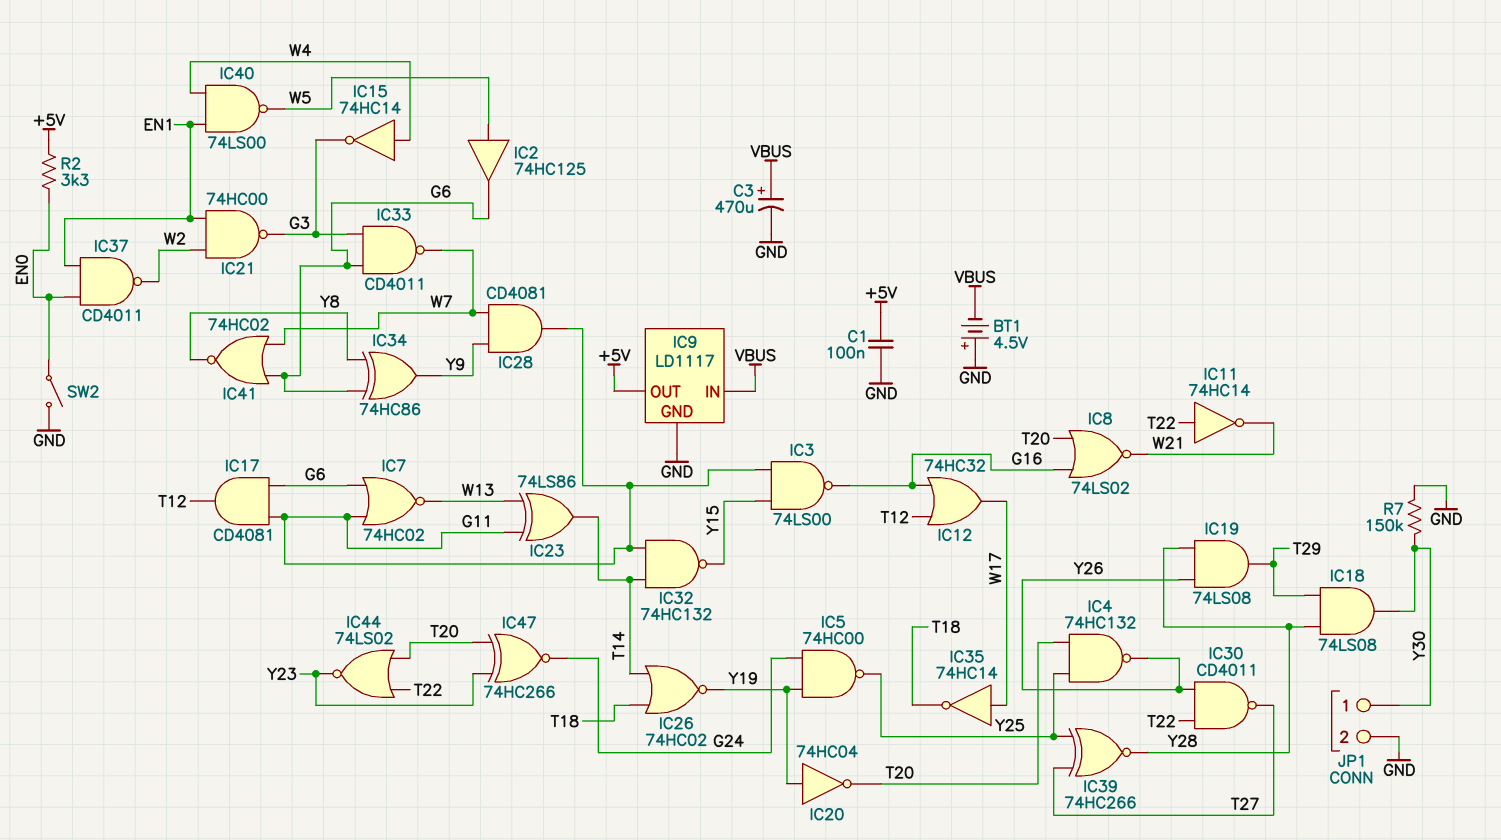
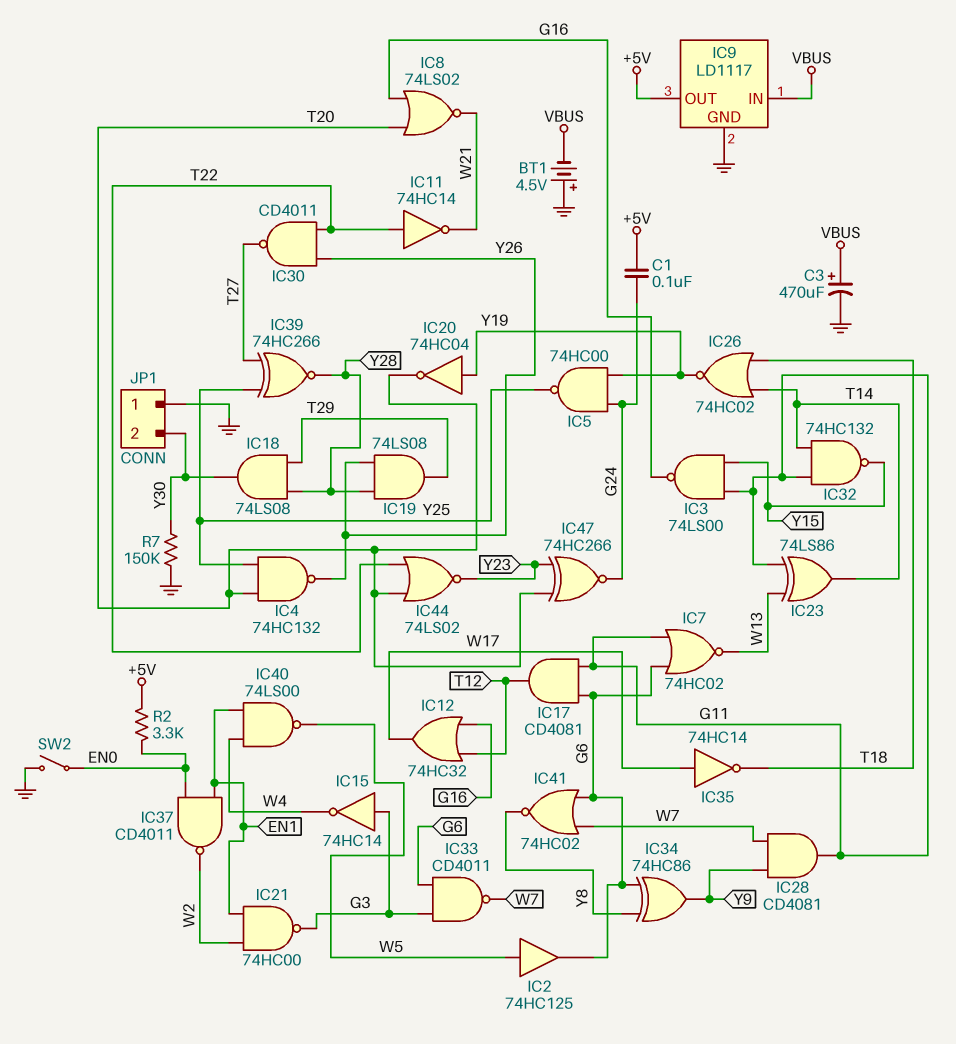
C1: 100nF (+5V, GND) -> 100nF (+5V, G24)
IC15: NOT 74HC14 (in W4, out G3) -> NOT 74HC14 (in G3, out W4)
JP1 pin 1: Y30 -> GND
JP1 pin 2: GND -> Y30

